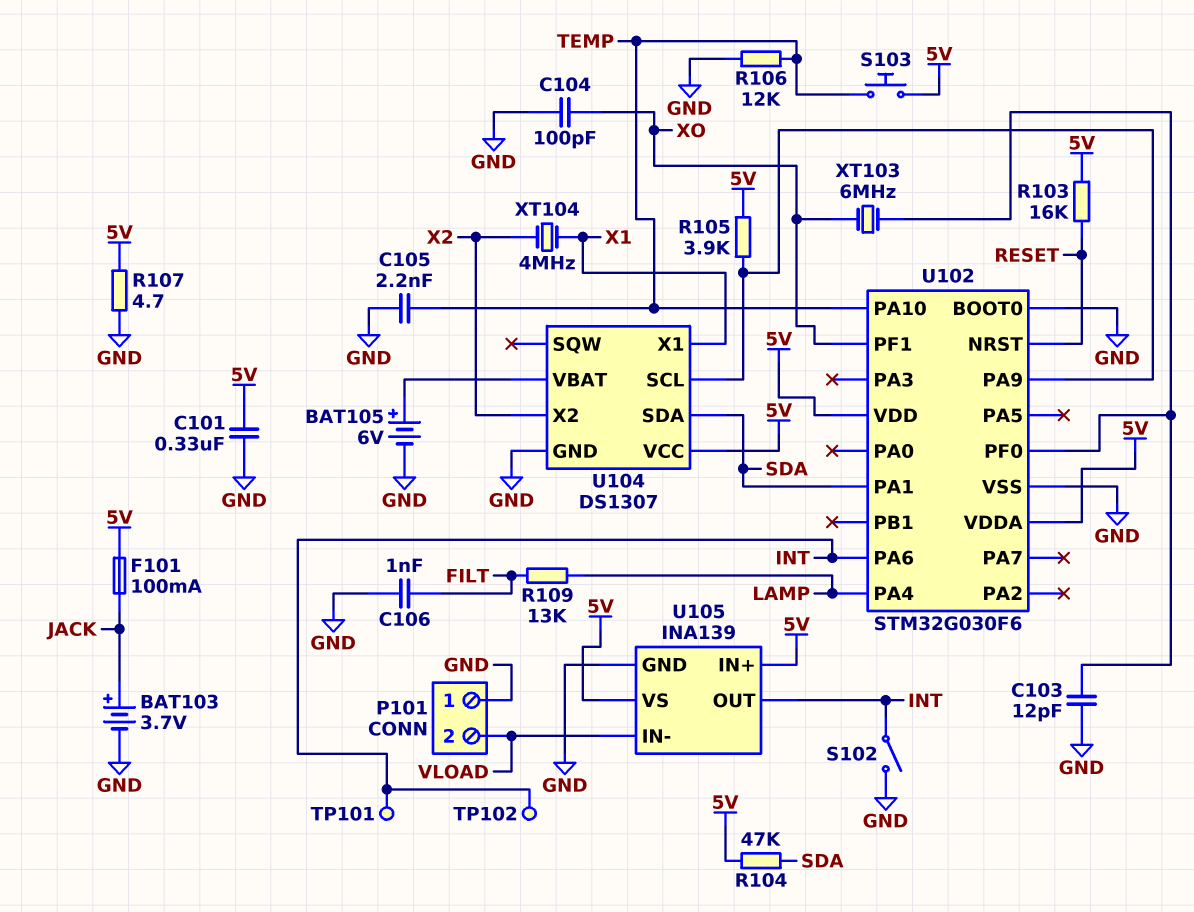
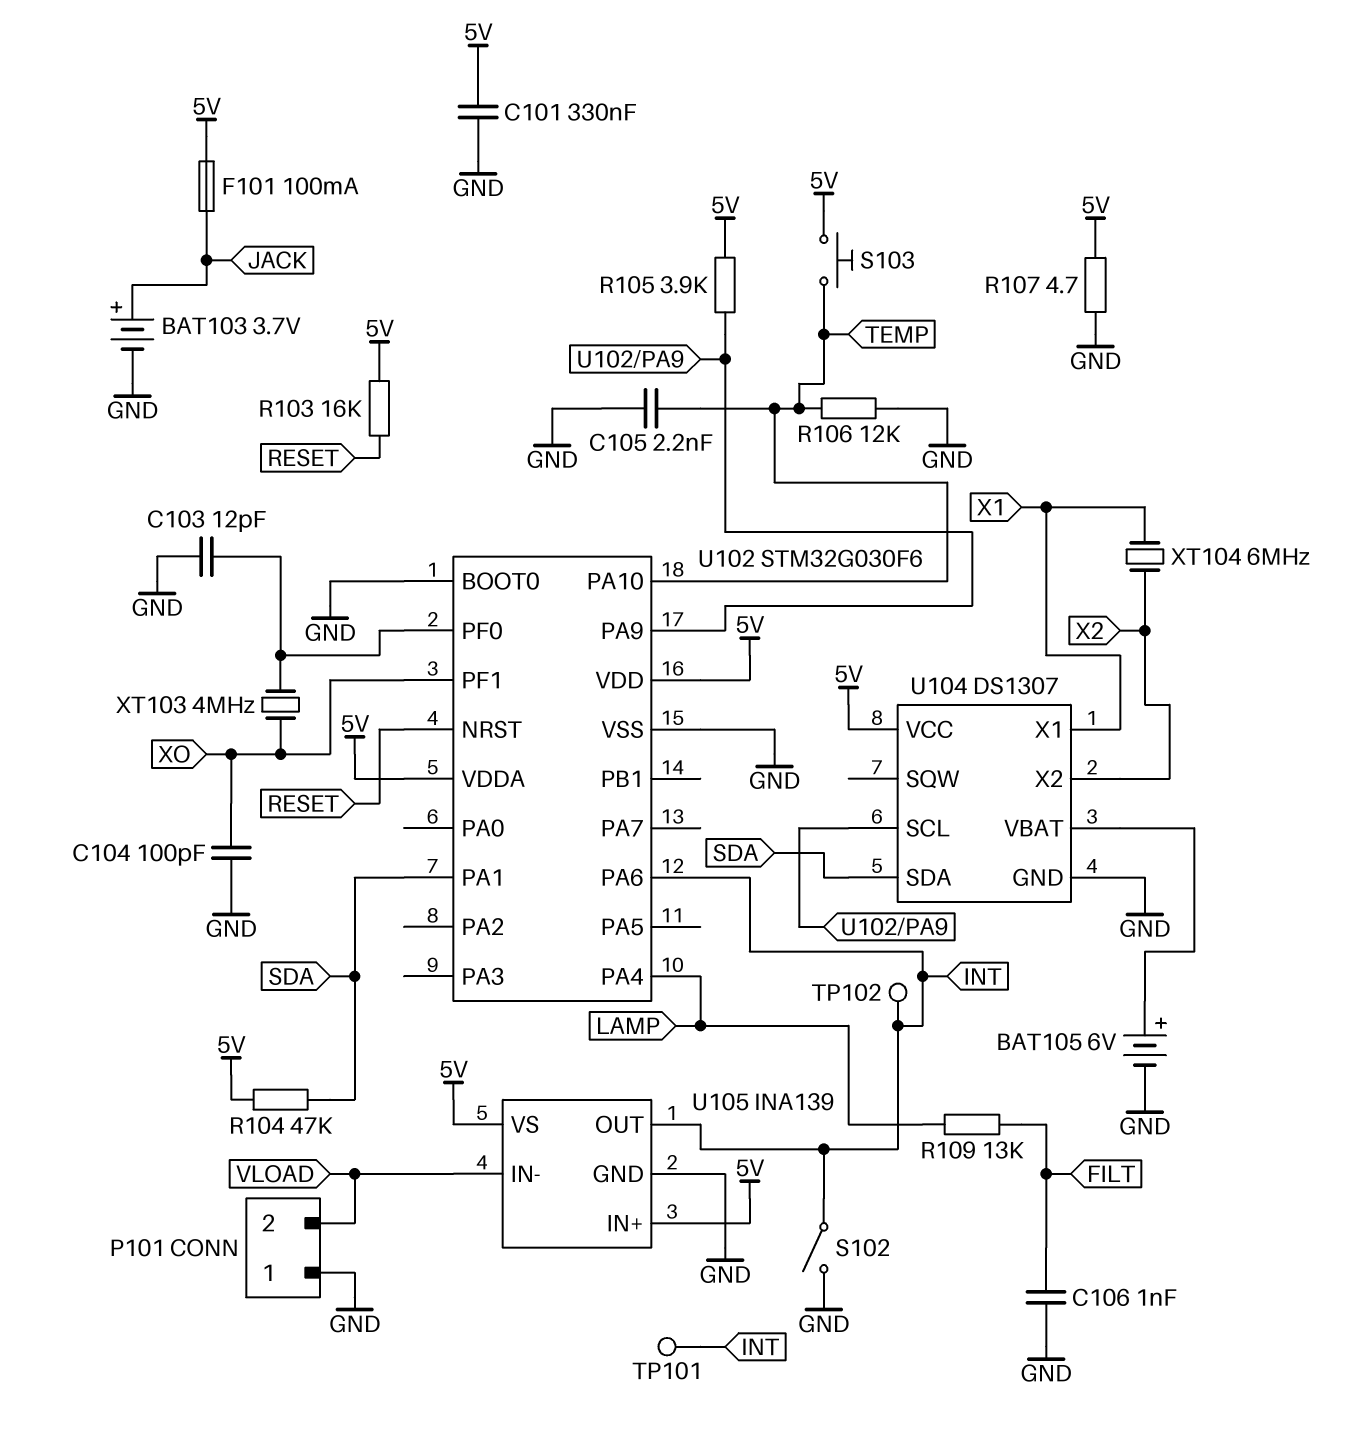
XT103: 6MHz (U102/PF0, XO) -> 4MHz (U102/PF0, XO)
XT104: 4MHz (X1, X2) -> 6MHz (X1, X2)

